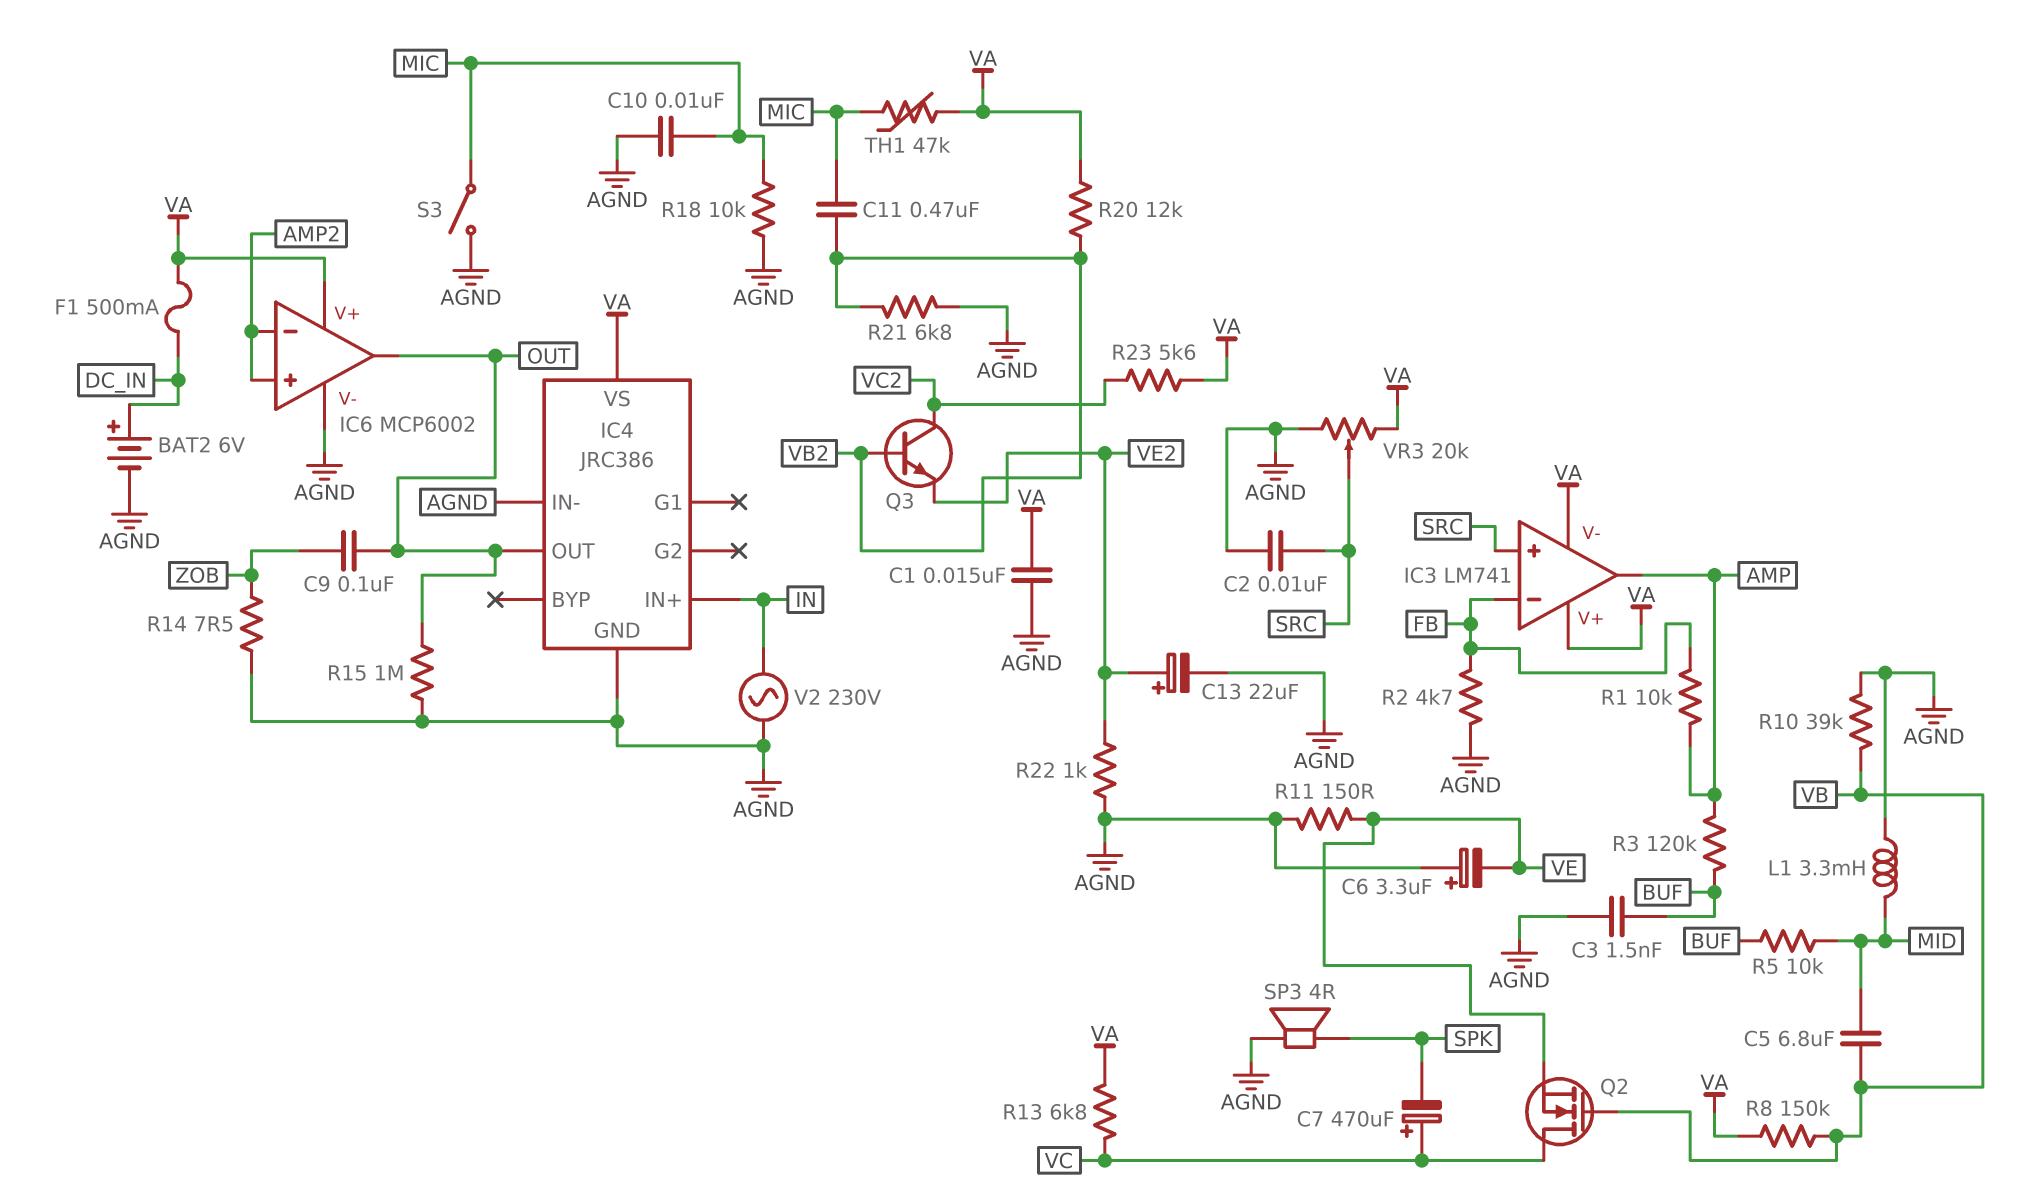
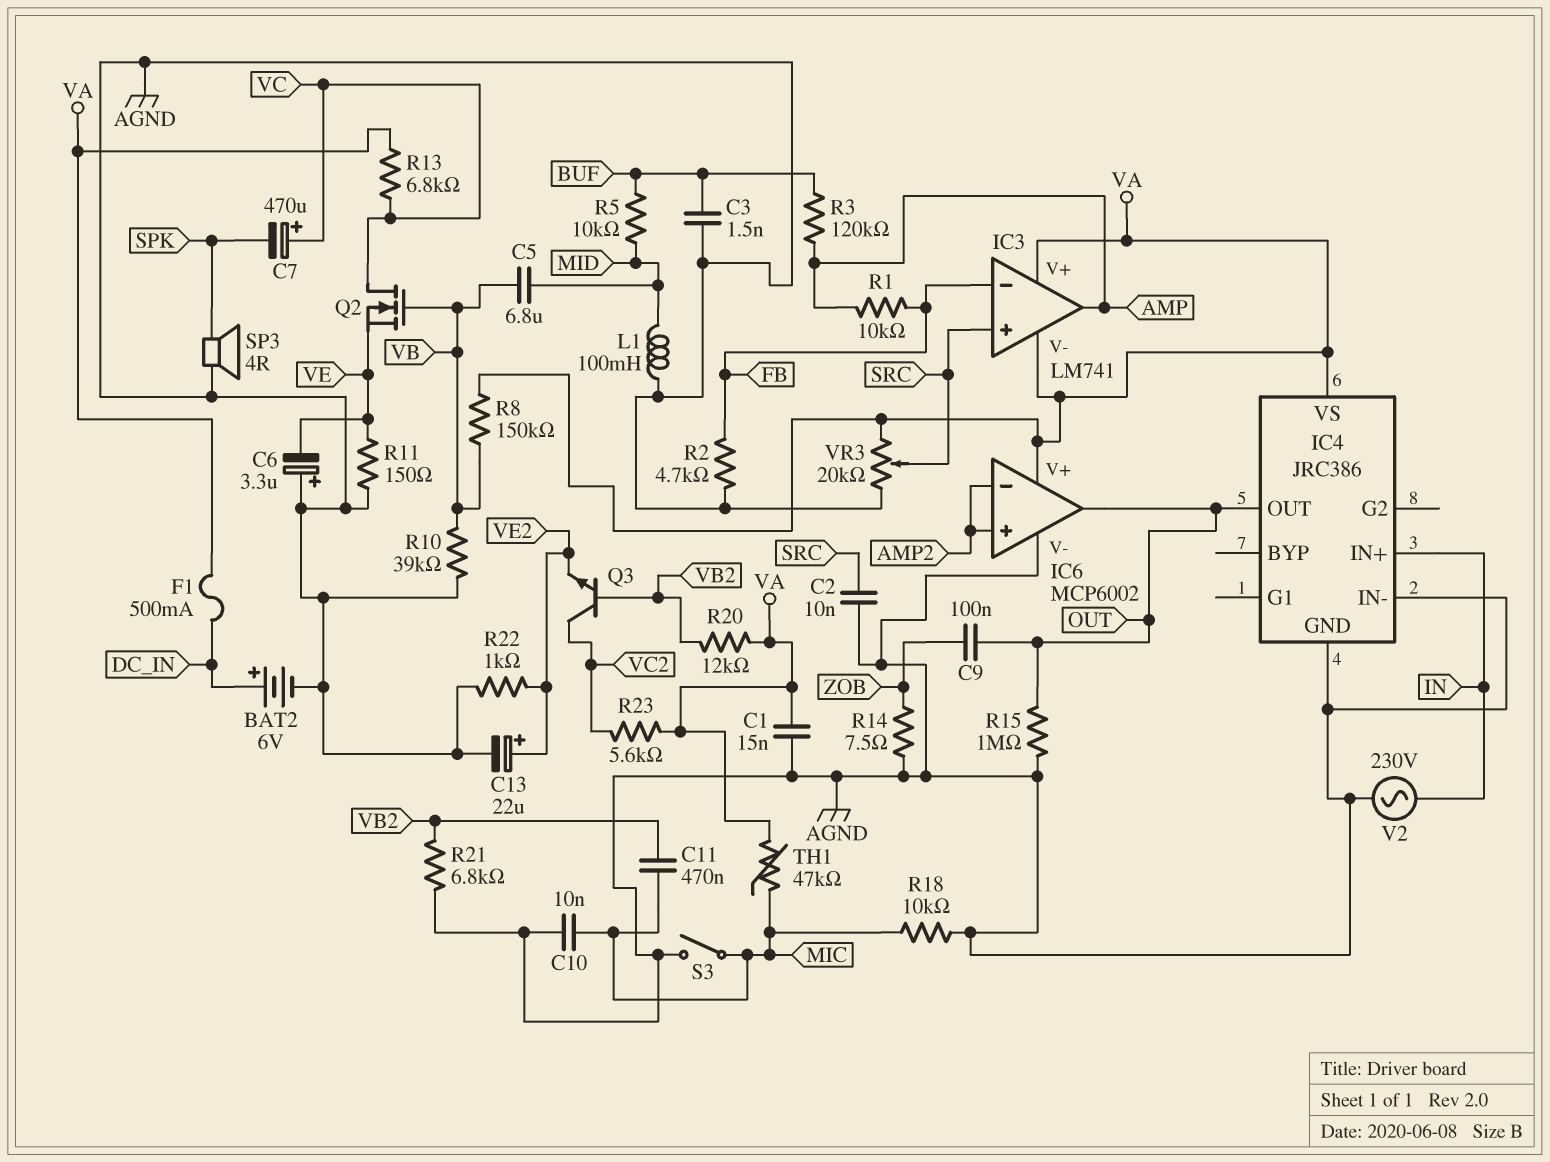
L1: 3.3mH (AGND, MID) -> 100mH (AGND, MID)

